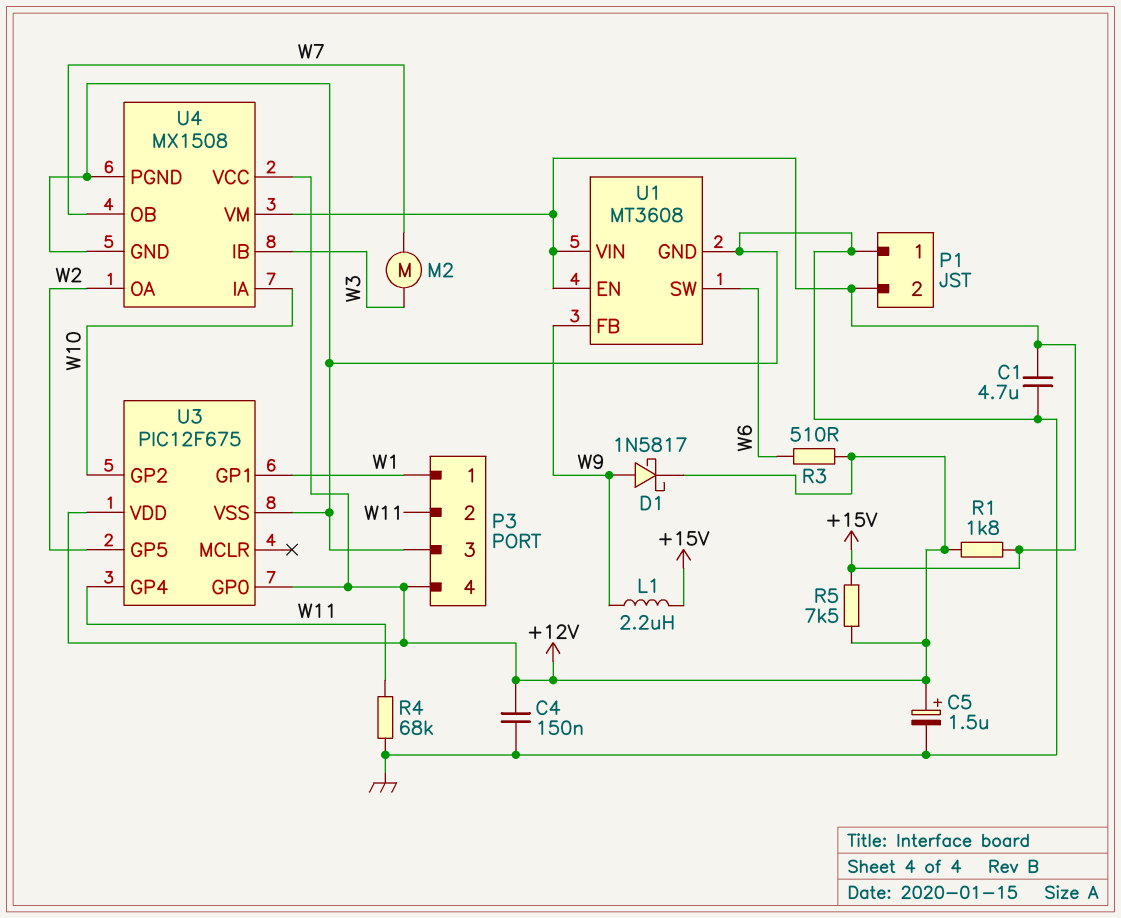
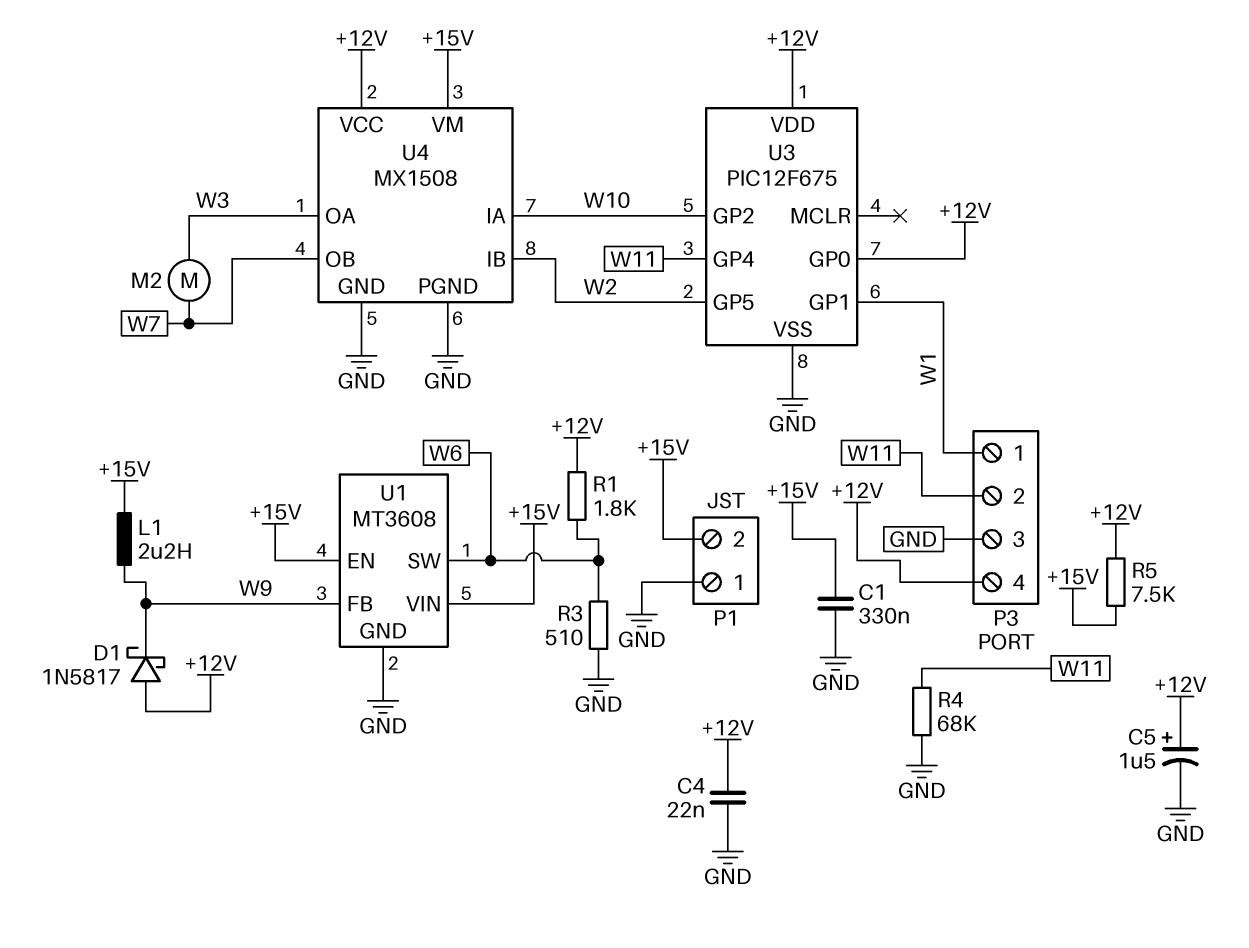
C1: 4.7uF (+15V, GND) -> 330nF (+15V, GND)
C4: 150nF (+12V, GND) -> 22nF (+12V, GND)
D1: schottky 1N5817 (A W9, K +12V) -> schottky 1N5817 (A +12V, K W9)
R1: 1.8k (+12V, +15V) -> 1.8k (+12V, W6)
R3: 510 (+12V, W6) -> 510 (GND, W6)
U4 pin IB: W3 -> W2
U4 pin OA: W2 -> W3

